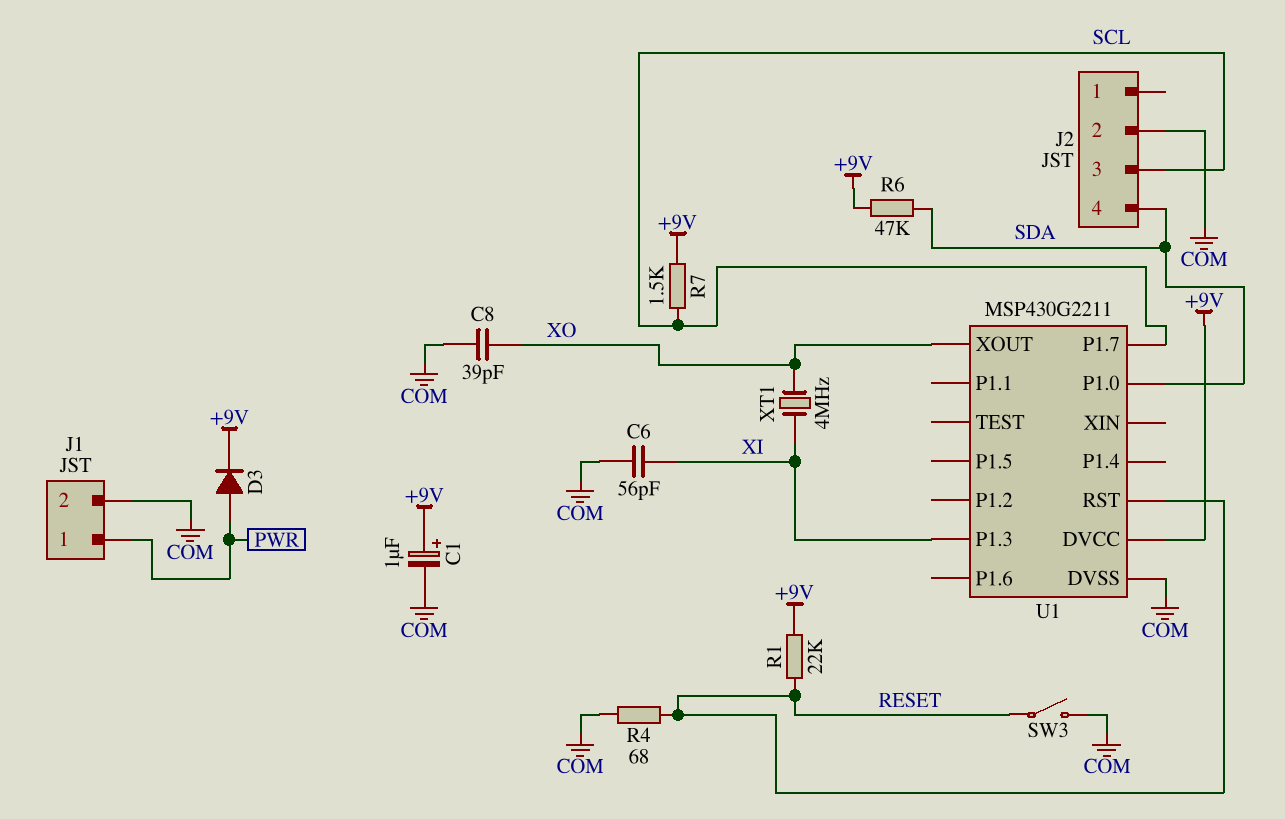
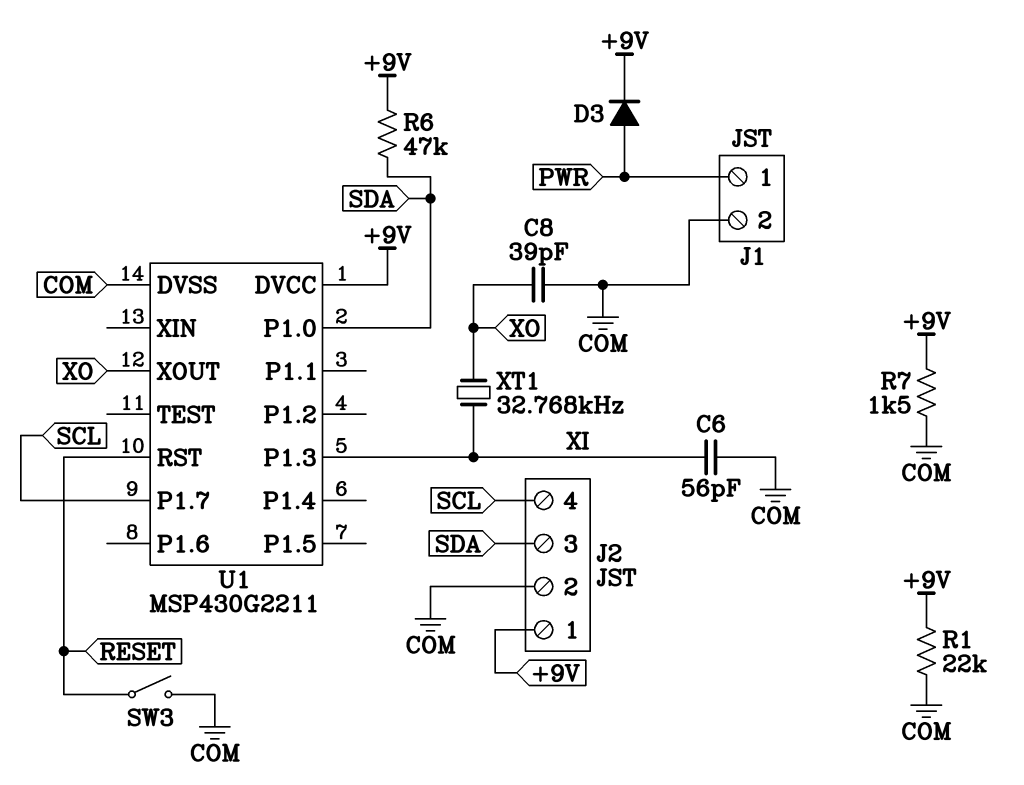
C1: 1uF (plus +9V, minus COM) -> none
J2 pin 1: none -> +9V
J2 pin 3: SCL -> SDA
J2 pin 4: SDA -> SCL
R1: 22k (+9V, RESET) -> 22k (+9V, COM)
R4: 68 (COM, RESET) -> none
R7: 1.5k (+9V, SCL) -> 1.5k (+9V, COM)
XT1: 4MHz (XI, XO) -> 32.768kHz (XI, XO)

